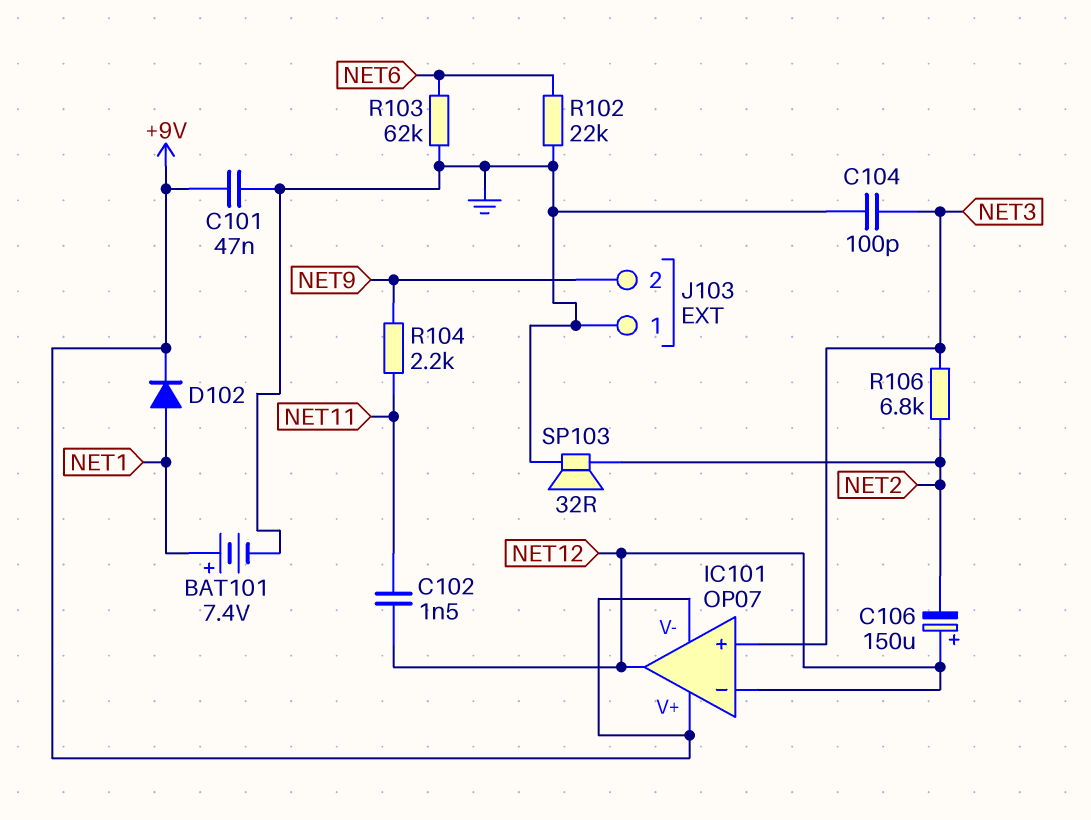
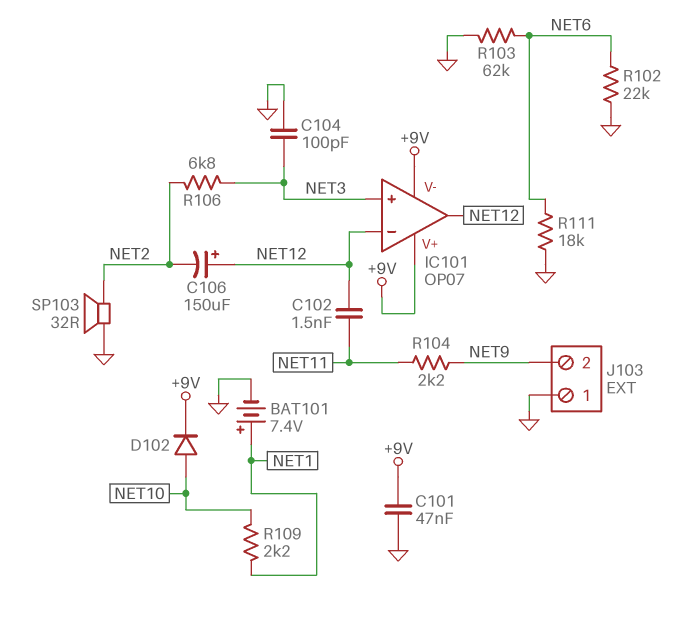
D102: diode (A NET1, K +9V) -> diode (A NET10, K +9V)
R109: none -> 2.2k (NET1, NET10)
R111: none -> 18k (GND, NET6)

